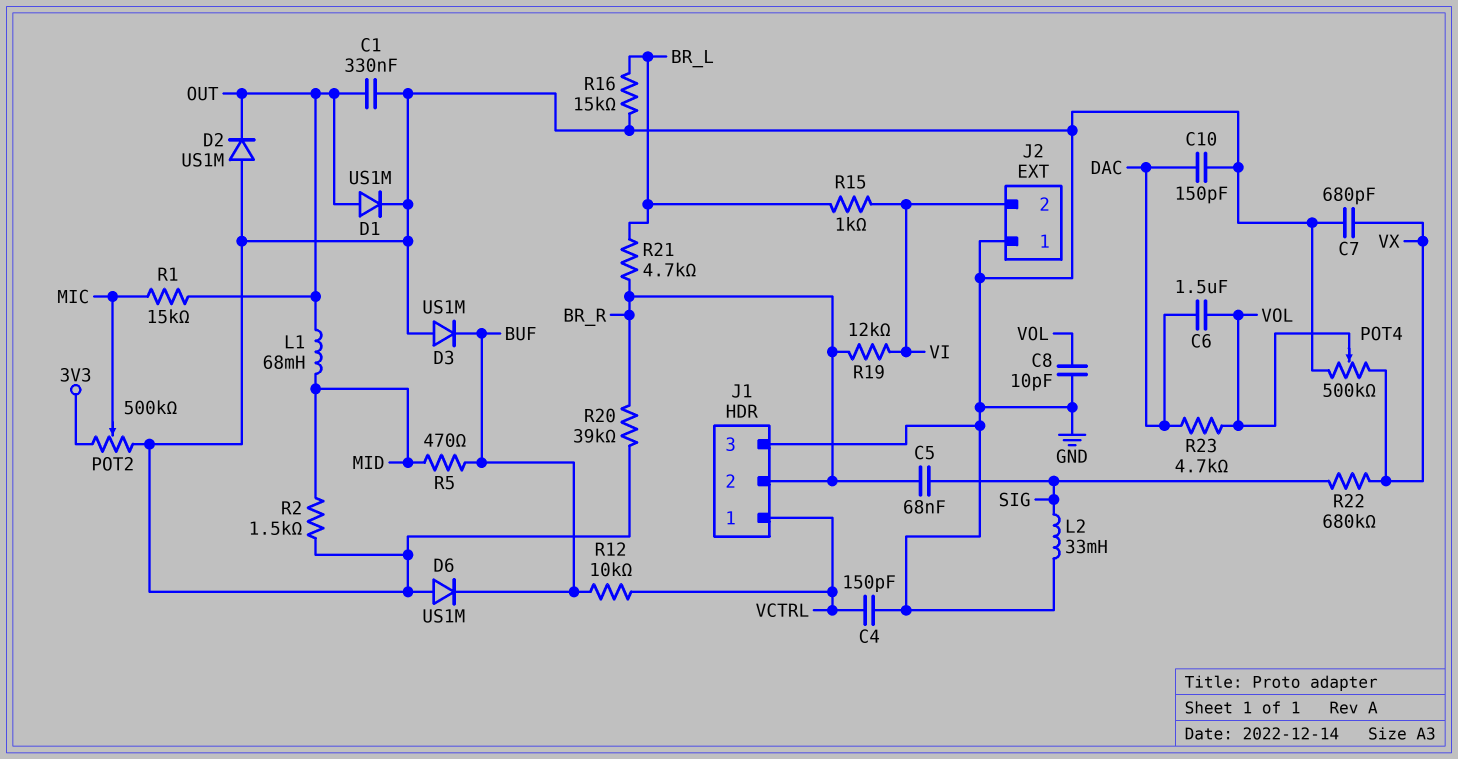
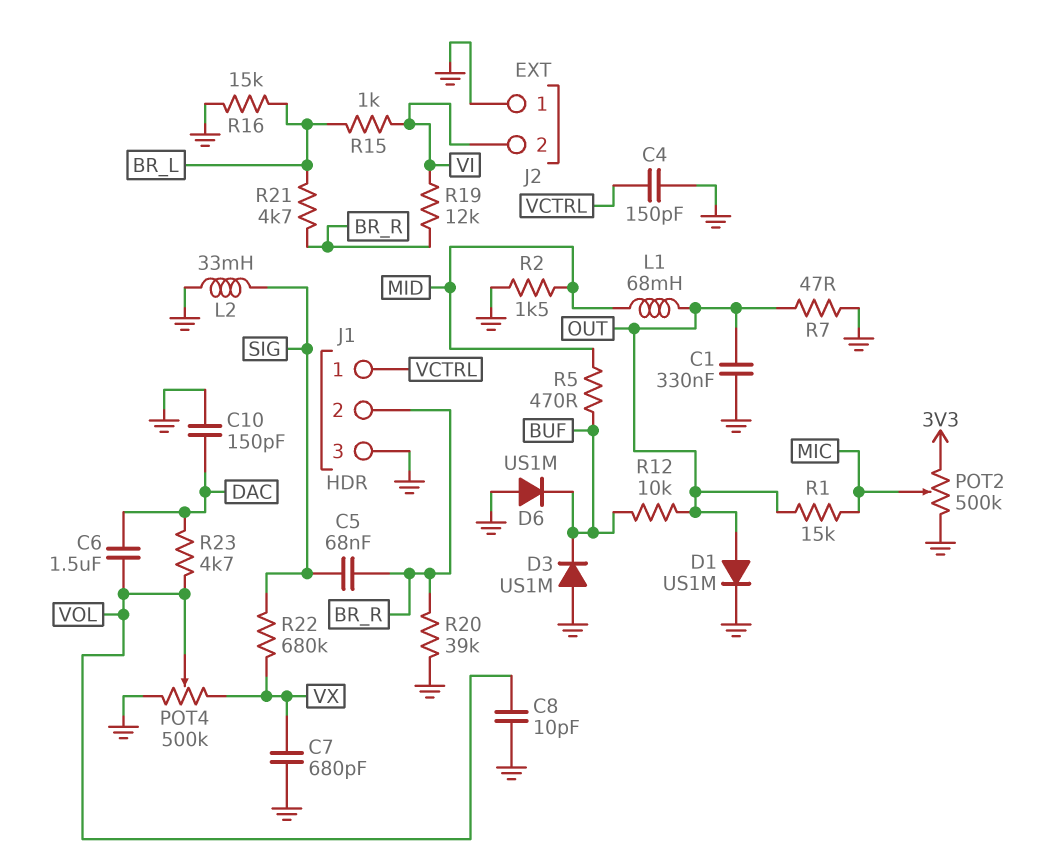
D2: diode US1M (A GND, K OUT) -> none
R7: none -> 47 (GND, OUT)
R12: 10k (BUF, VCTRL) -> 10k (BUF, OUT)

